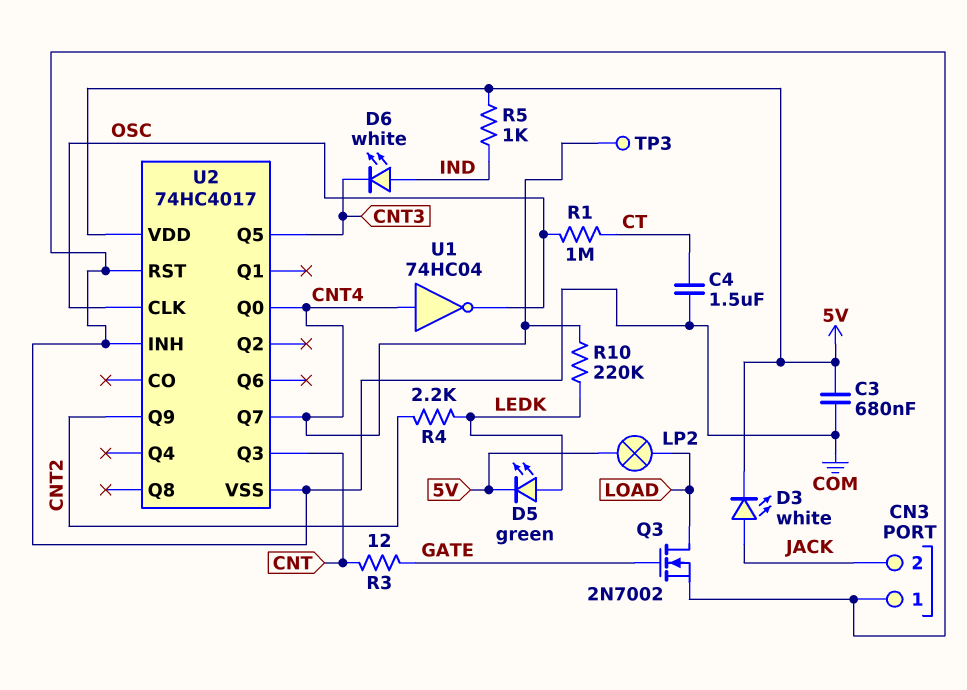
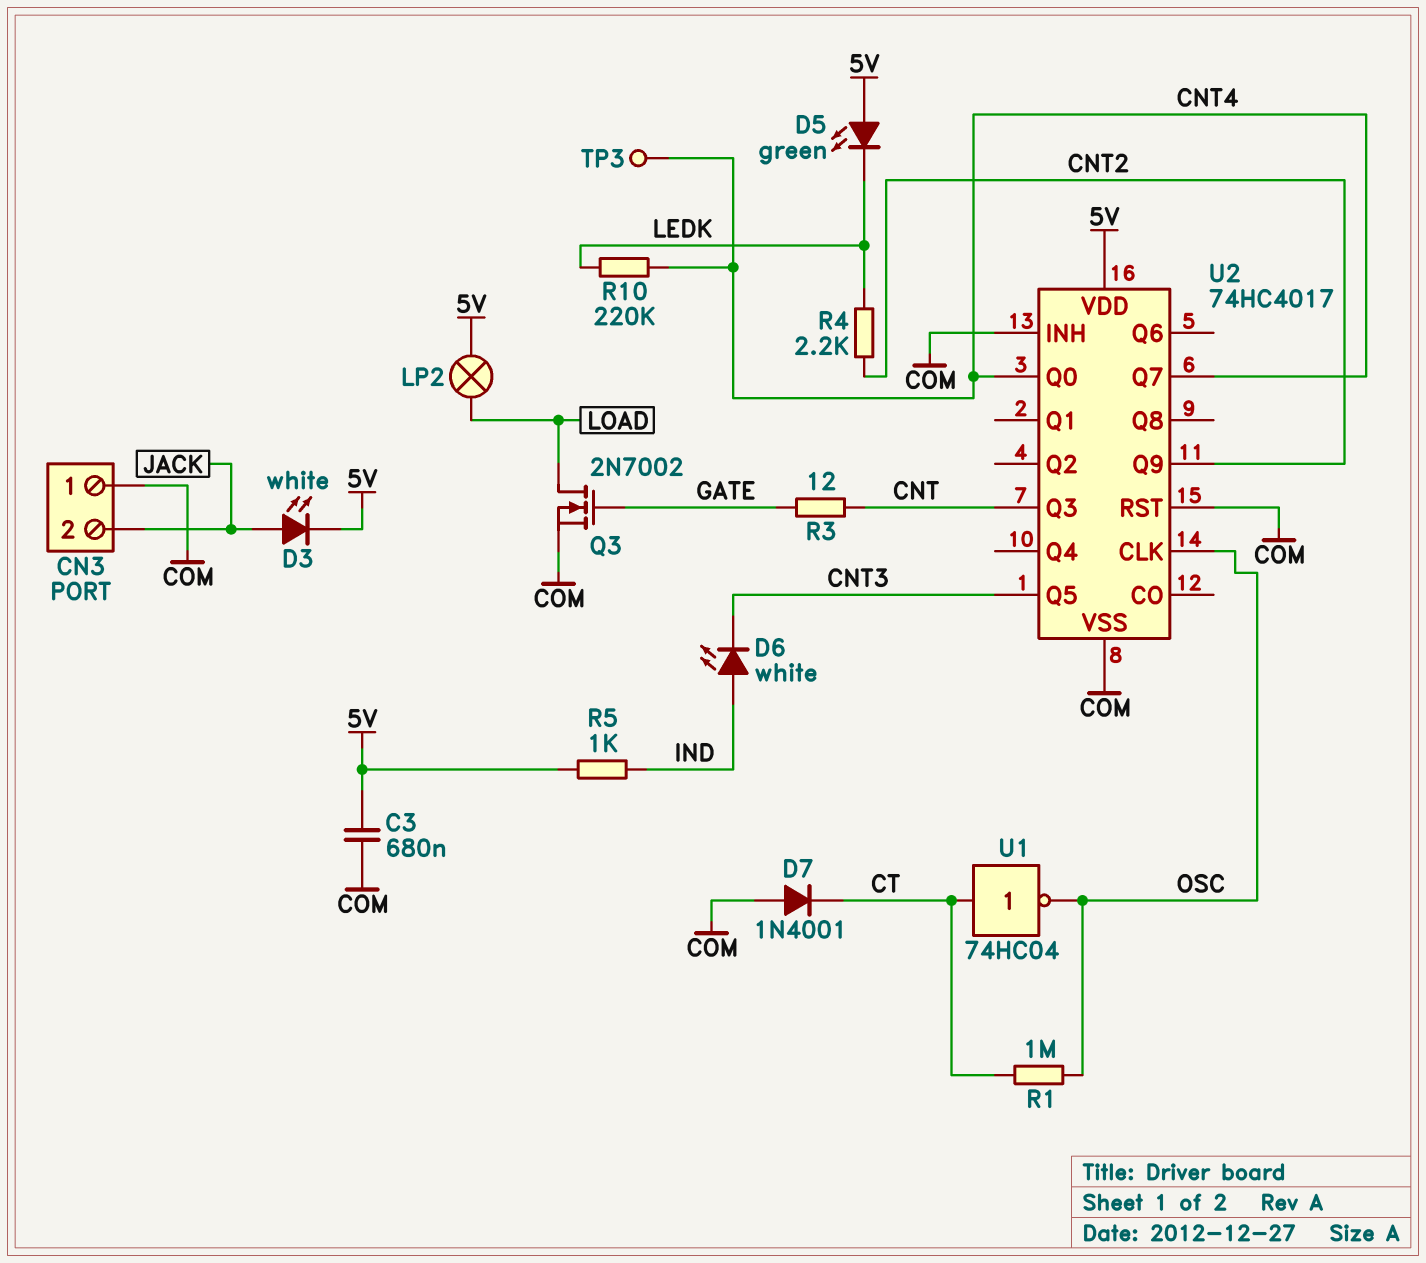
C4: 1.5uF (COM, CT) -> none
D5: LED green (A LEDK, K 5V) -> LED green (A 5V, K LEDK)
D7: none -> diode 1N4001 (A COM, K CT)
U1: NOT 74HC04 (in CNT4, out OSC) -> NOT 74HC04 (in CT, out OSC)

